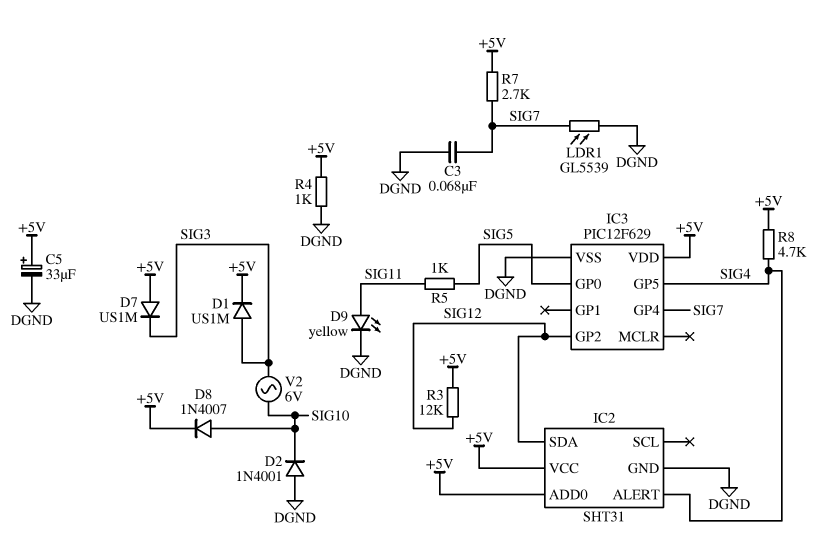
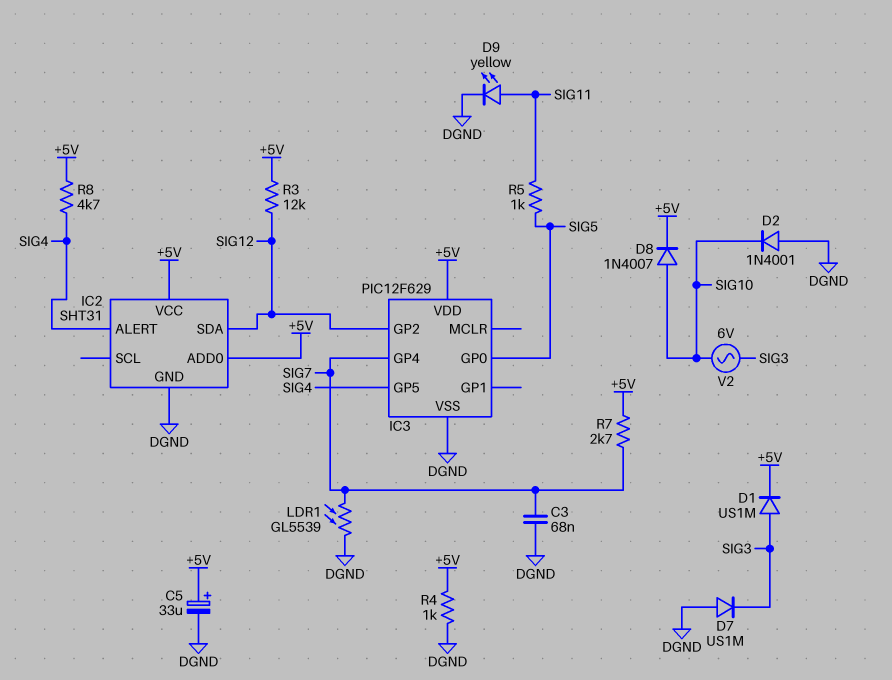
D7: diode US1M (A +5V, K SIG3) -> diode US1M (A DGND, K SIG3)

